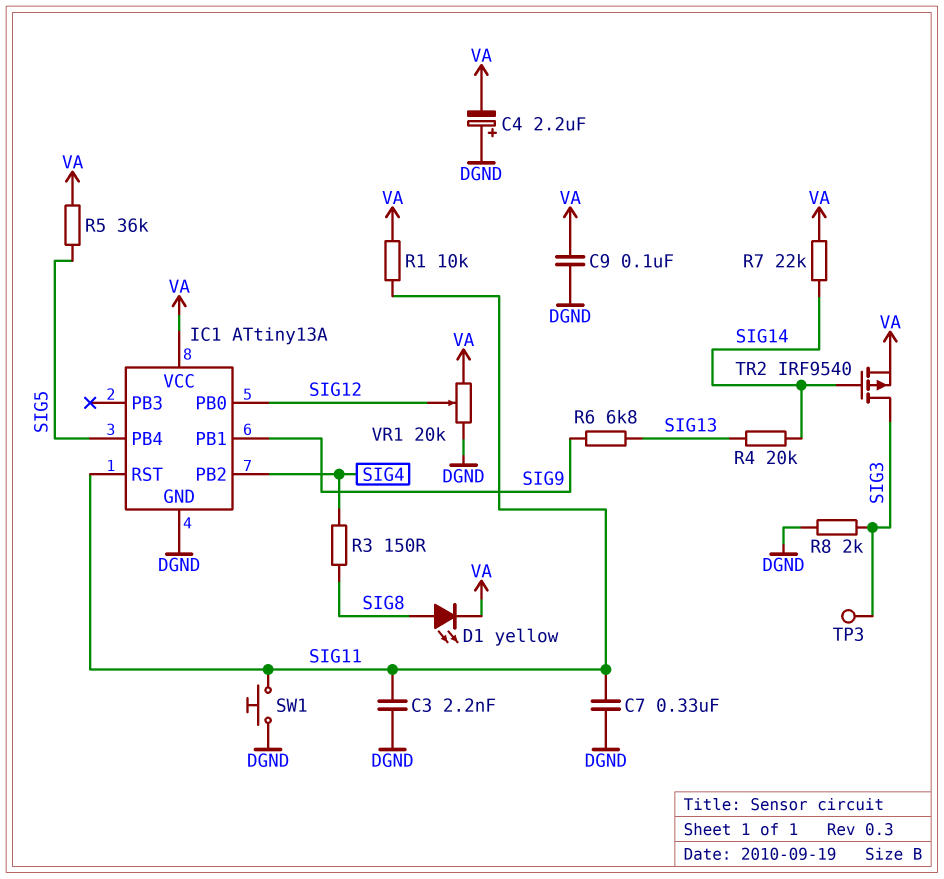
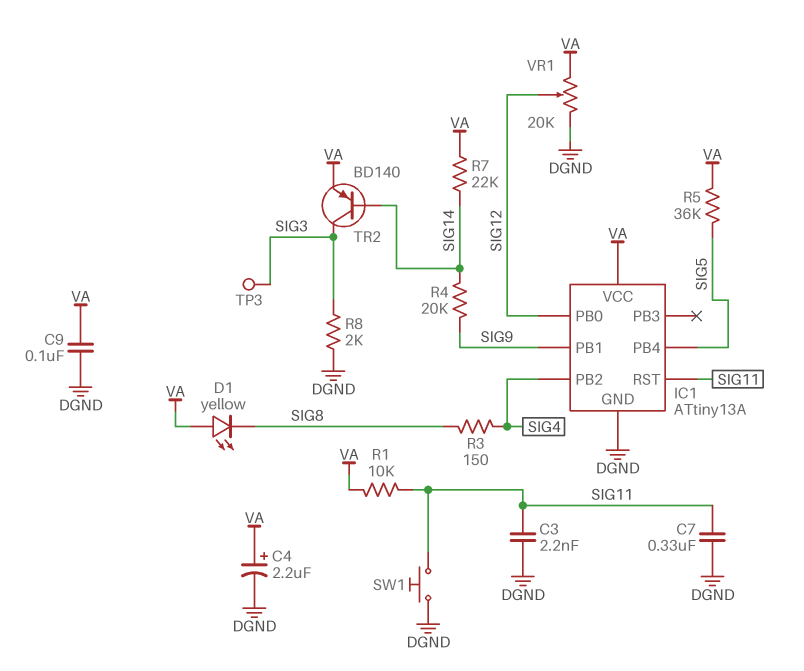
C4: 2.2uF (plus DGND, minus VA) -> 2.2uF (plus VA, minus DGND)
D1: LED yellow (A SIG8, K VA) -> LED yellow (A VA, K SIG8)
R4: 20k (SIG13, SIG14) -> 20k (SIG9, SIG14)
R6: 6.8k (SIG9, SIG13) -> none
TR2: PMOS IRF9540 (G SIG14, D SIG3, S VA) -> PNP BD140 (B SIG14, C SIG3, E VA)

